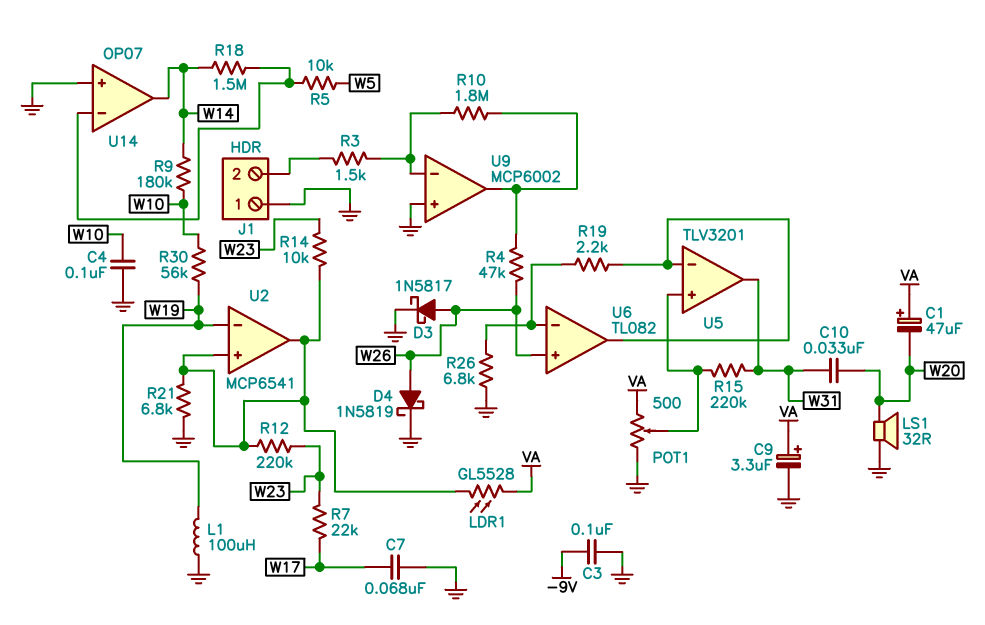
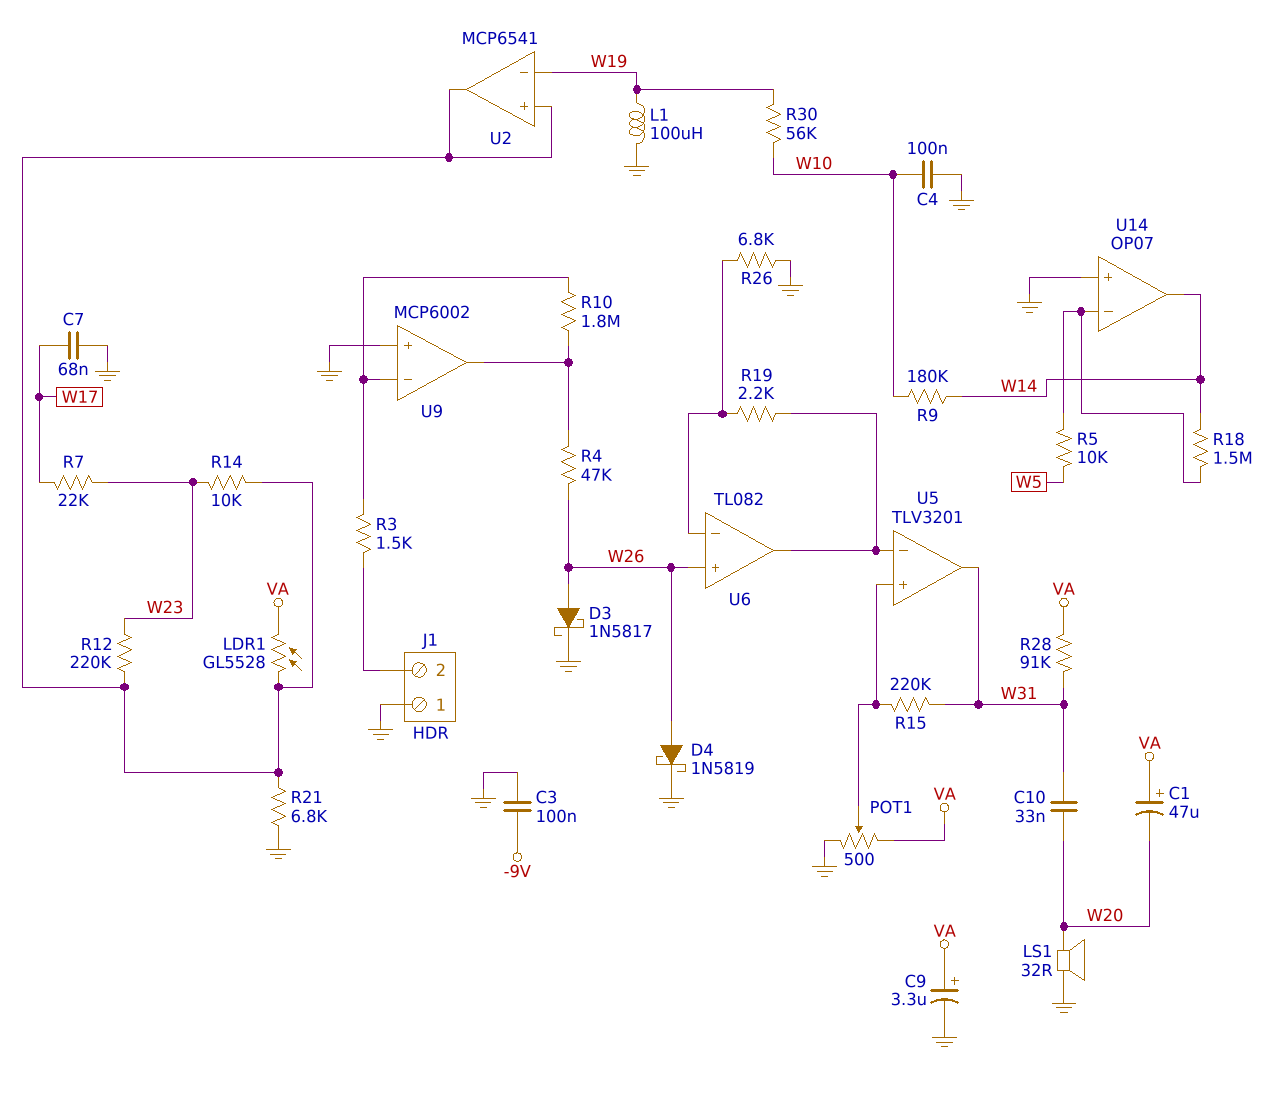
R28: none -> 91k (VA, W31)

